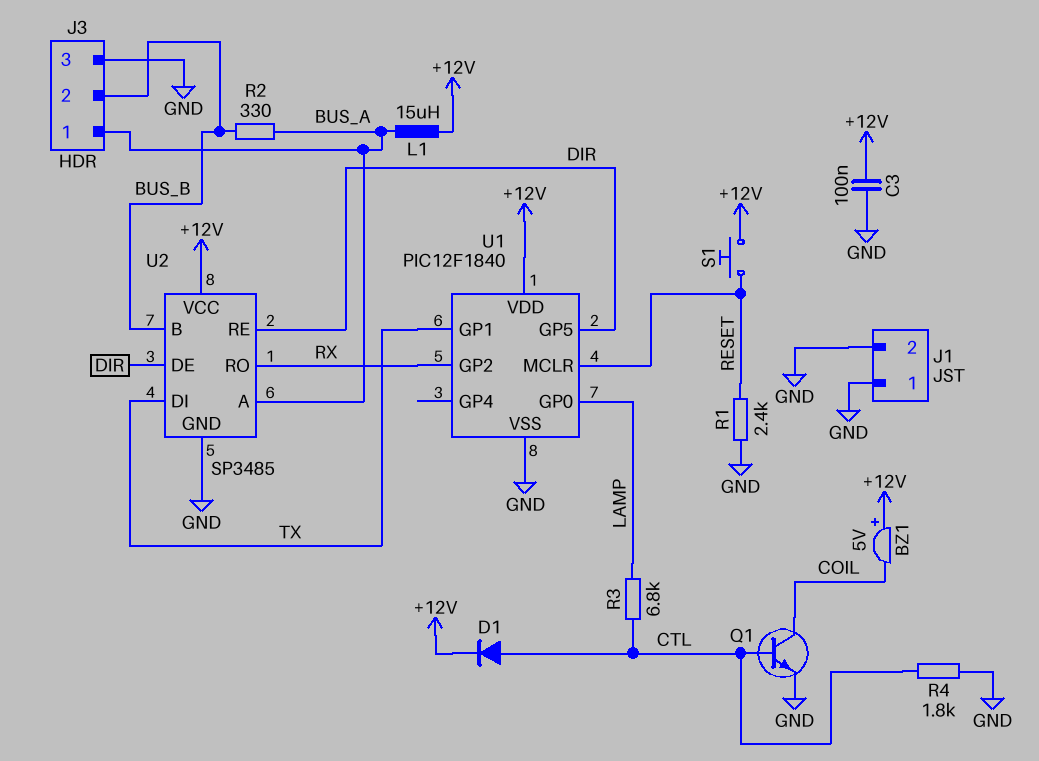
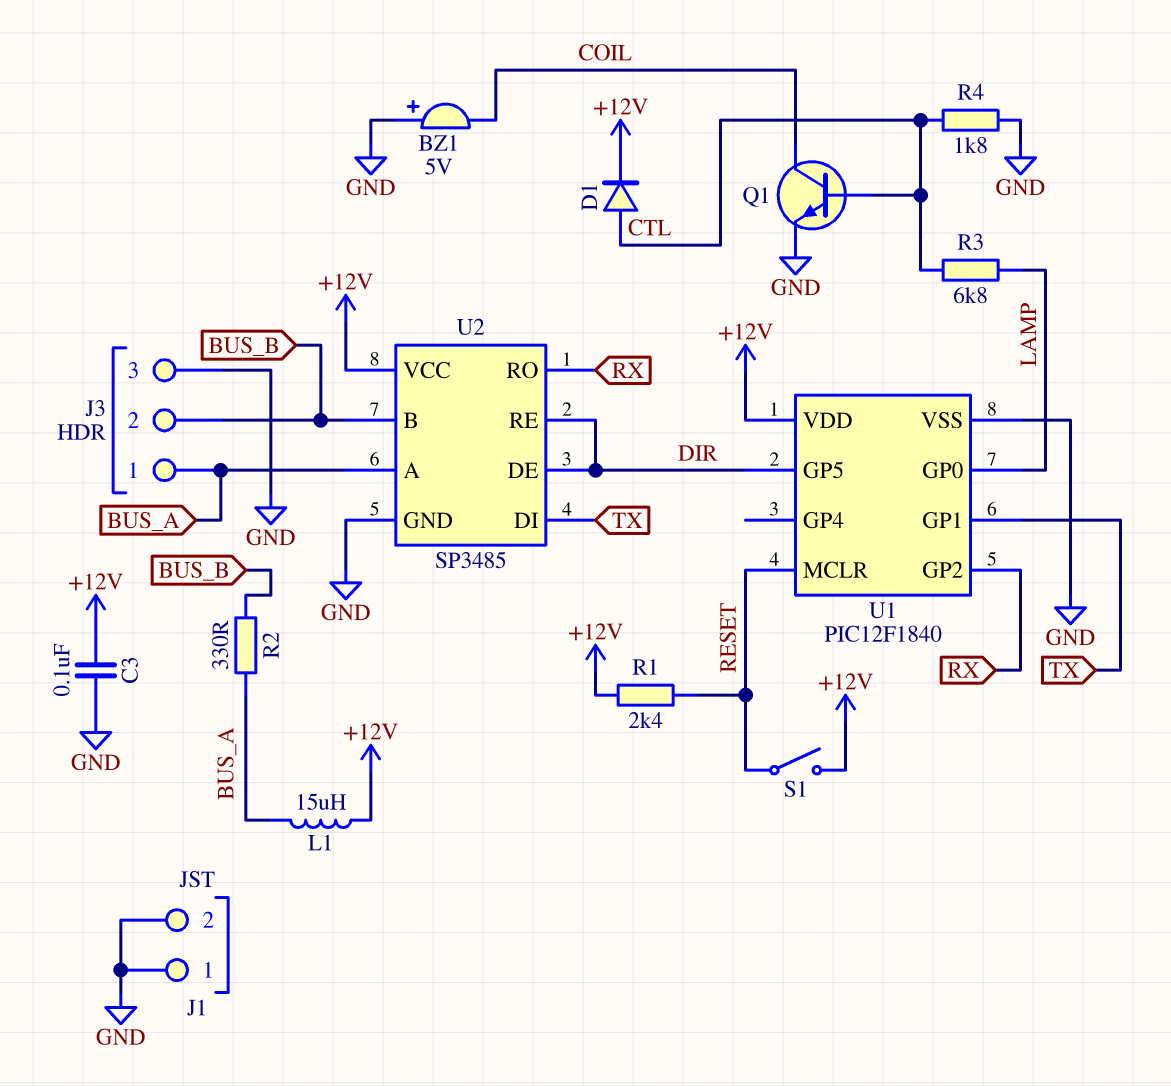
BZ1: buzzer 5V (plus +12V, minus COIL) -> buzzer 5V (plus GND, minus COIL)
R1: 2.4k (GND, RESET) -> 2.4k (+12V, RESET)
S1: button (+12V, RESET) -> switch (+12V, RESET)

